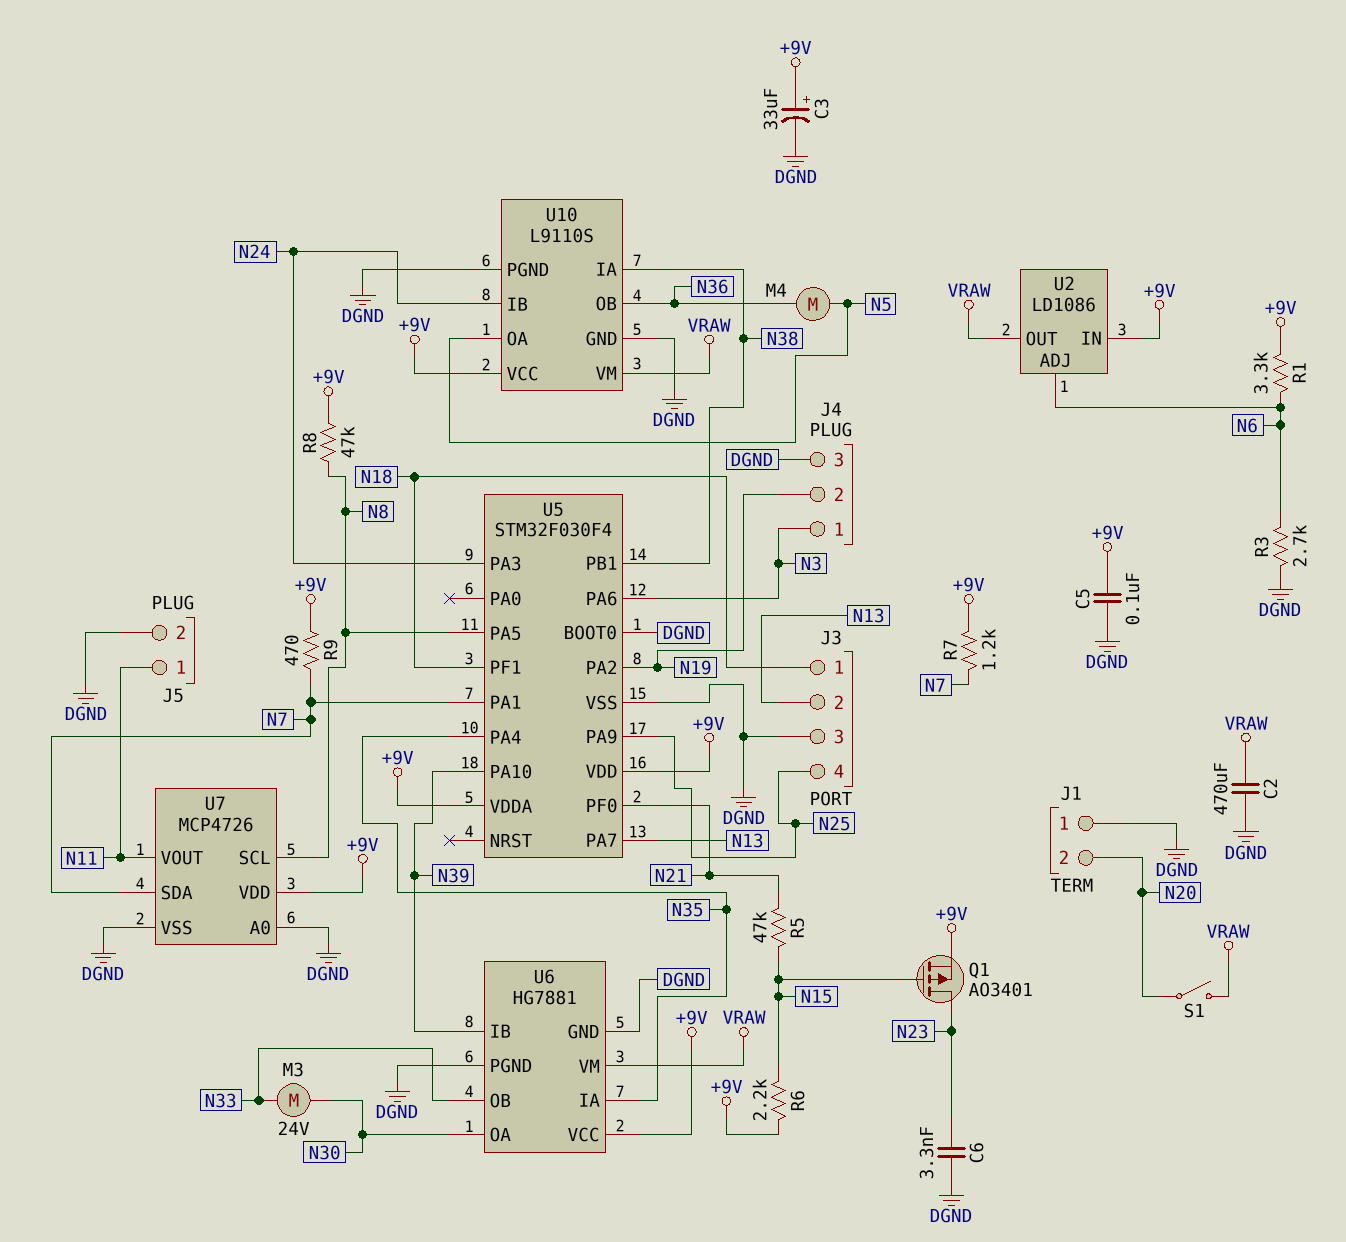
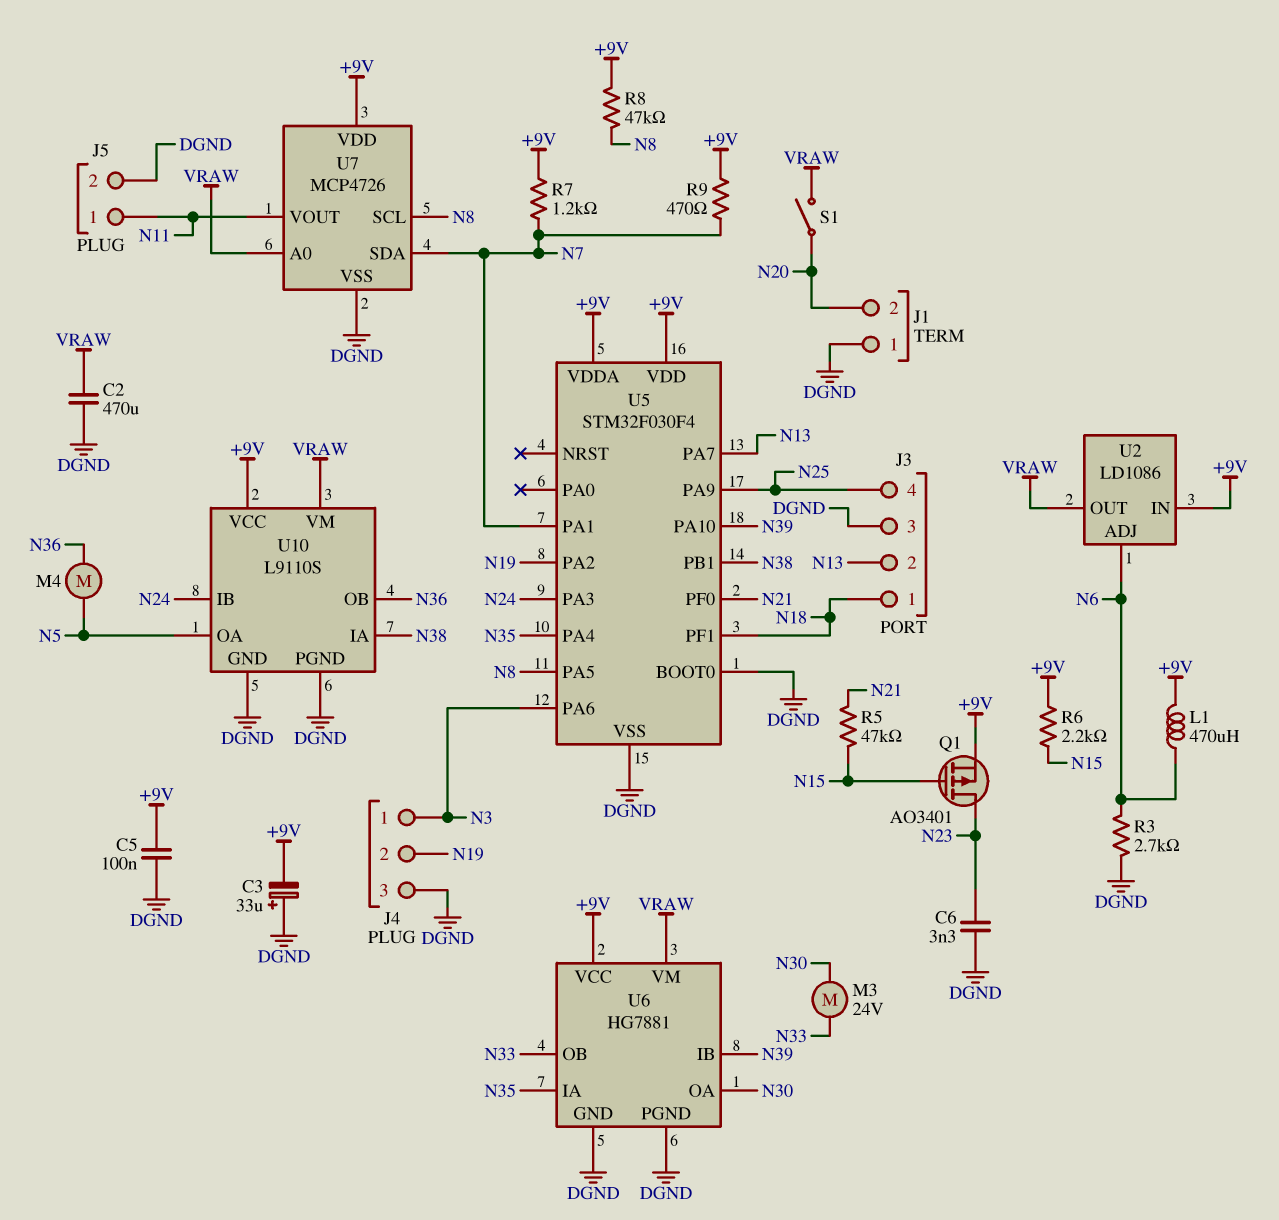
C3: 33uF (plus +9V, minus DGND) -> 33uF (plus DGND, minus +9V)
L1: none -> 470uH (+9V, N6)
R1: 3.3k (+9V, N6) -> none
U7 pin A0: DGND -> VRAW

